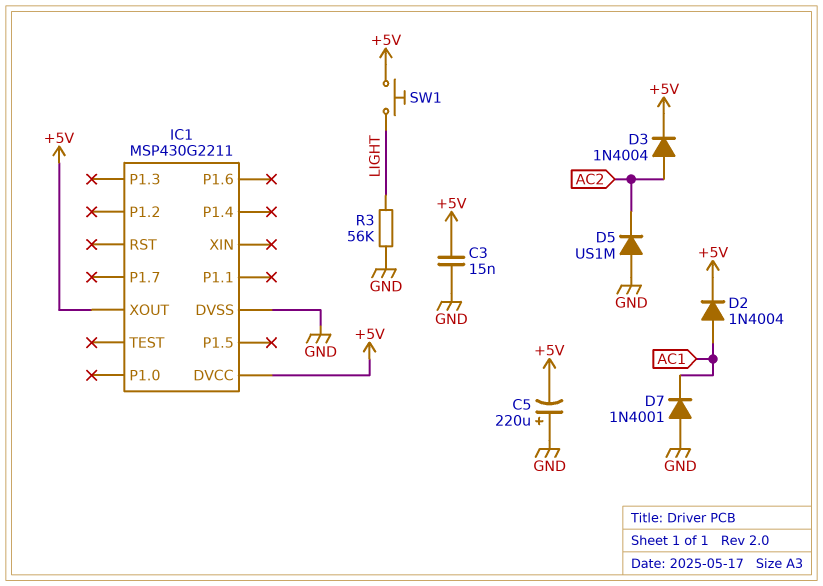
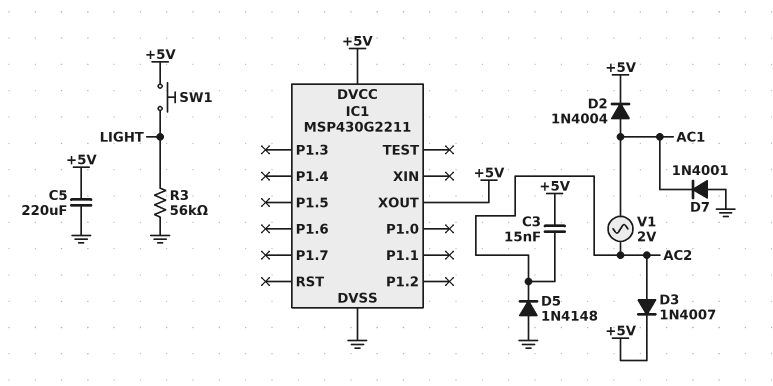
C3: 15nF (+5V, GND) -> 15nF (+5V, AC2)
C5: 220uF (plus GND, minus +5V) -> 220uF (+5V, GND)
D3: diode 1N4004 (A AC2, K +5V) -> diode 1N4007 (A AC2, K +5V)
D5: diode US1M (A GND, K AC2) -> diode 1N4148 (A GND, K AC2)
V1: none -> AC 2V (AC1, AC2)

